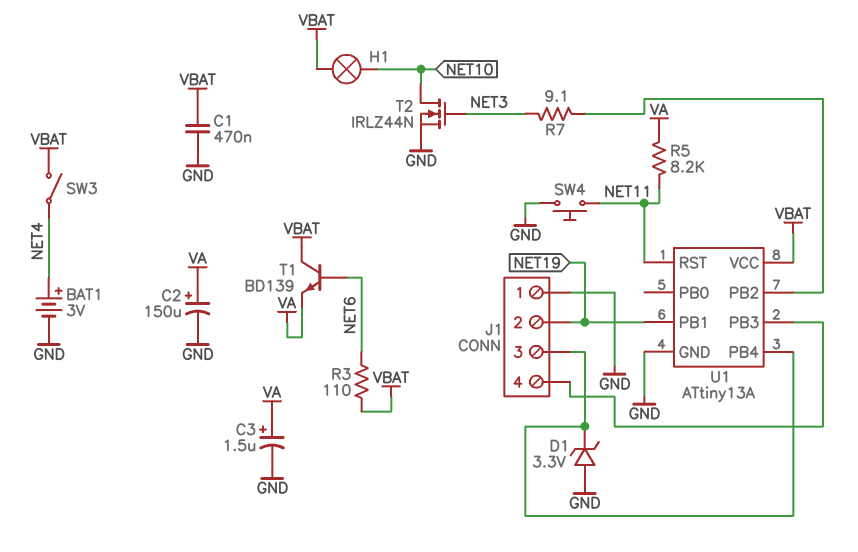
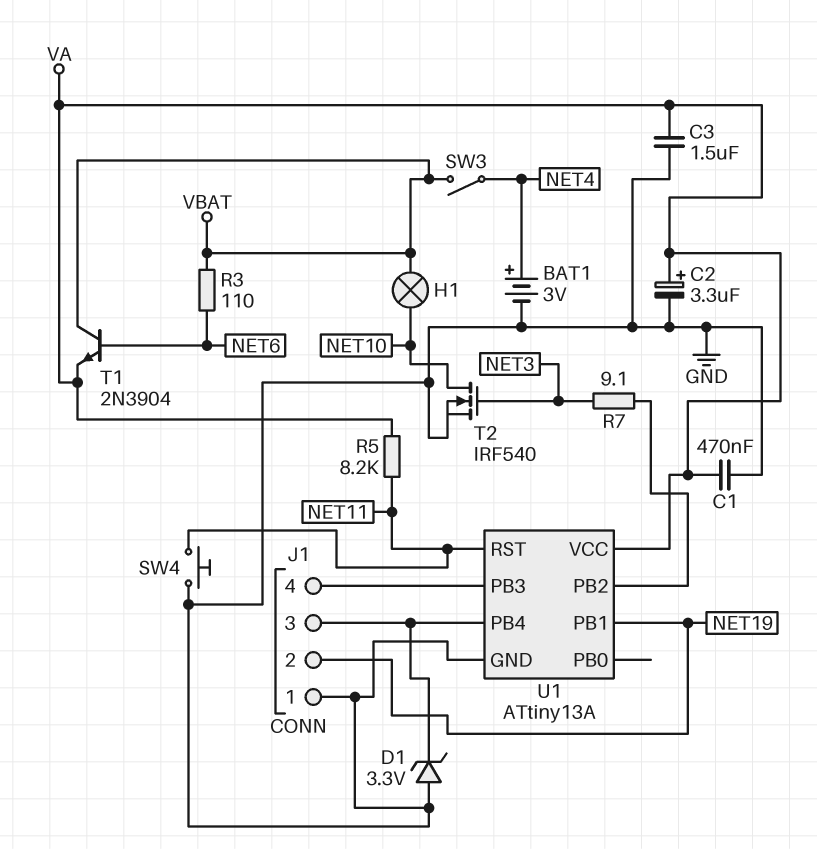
C1: 470nF (GND, VBAT) -> 470nF (GND, VA)
C2: 150uF (plus VA, minus GND) -> 3.3uF (plus VA, minus GND)
C3: 1.5uF (plus VA, minus GND) -> 1.5uF (GND, VA)
T1: NPN BD139 (B NET6, C VBAT, E VA) -> NPN 2N3904 (B NET6, C VBAT, E VA)
T2: NMOS IRLZ44N (G NET3, D NET10, S GND) -> NMOS IRF540 (G NET3, D NET10, S GND)
U1 pin VCC: VBAT -> VA

